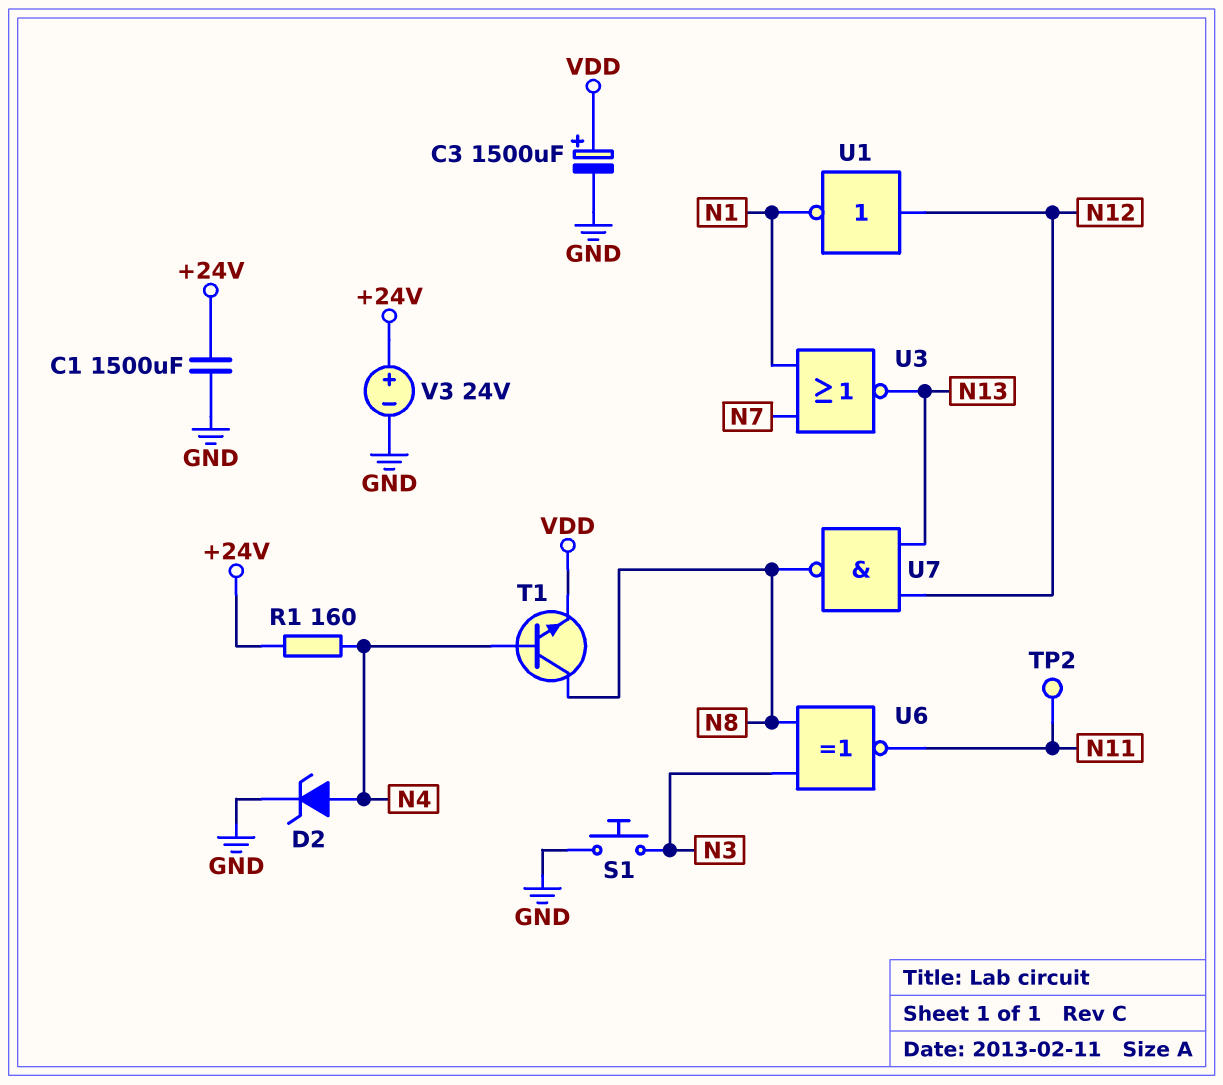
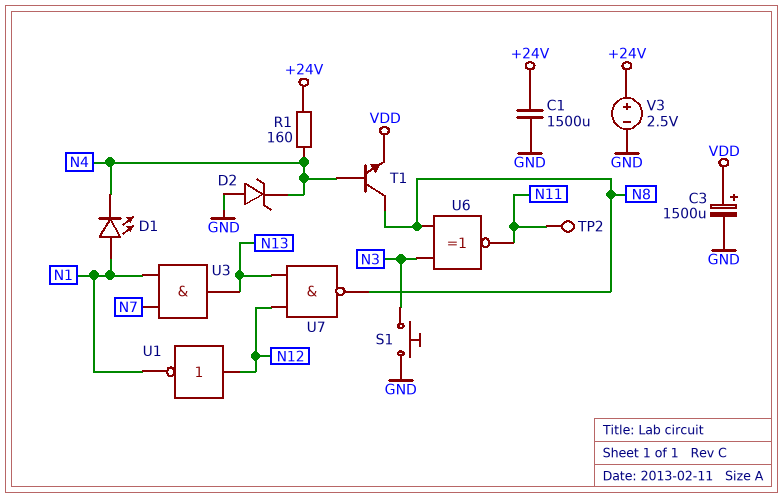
D1: none -> LED (A N1, K N4)
D2: zener (A N4, K GND) -> zener (A GND, K N4)
U3: NOR (in N1, in N7, out N13) -> AND (in N1, in N7, out N13)
V3: 24V (plus +24V, minus GND) -> 2.5V (plus +24V, minus GND)

